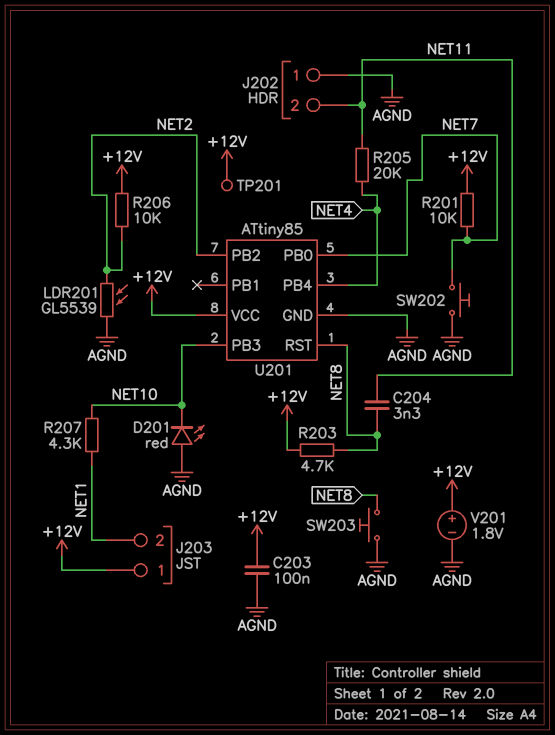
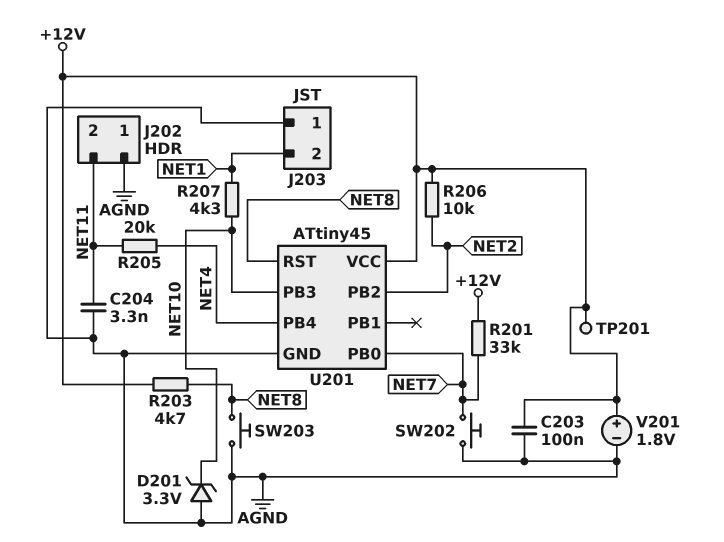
C204: 3.3nF (NET8, NET11) -> 3.3nF (AGND, NET11)
D201: LED red (A AGND, K NET10) -> zener 3.3V (A AGND, K NET10)
J203 pin 1: +12V -> AGND
LDR201: GL5539 (AGND, NET2) -> none
R201: 10k (+12V, NET7) -> 33k (+12V, NET7)
U201: ATtiny85 -> ATtiny45

